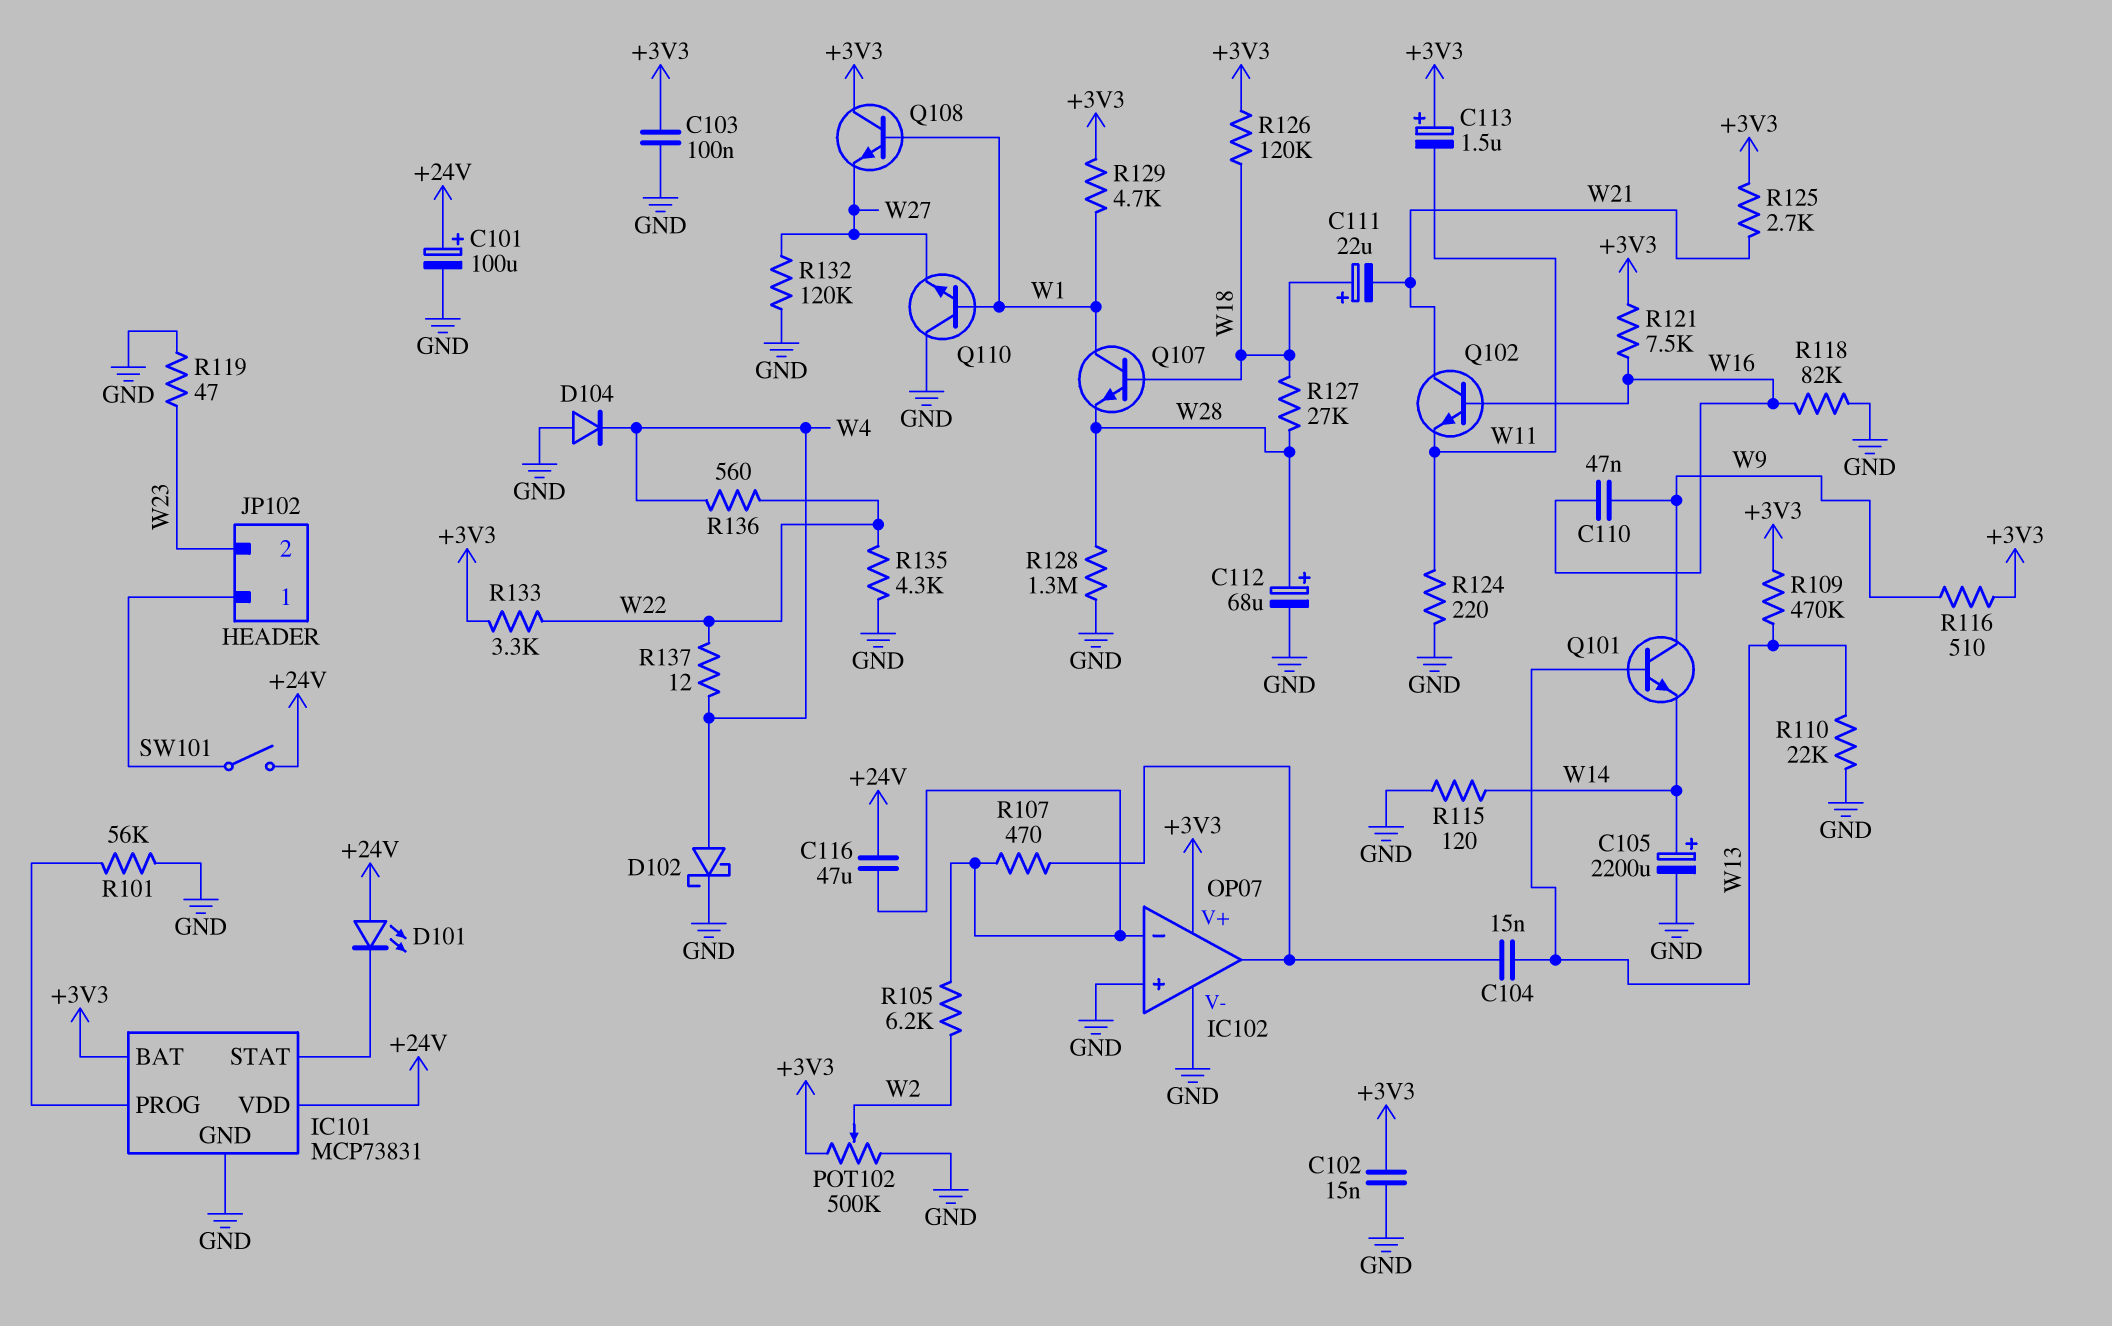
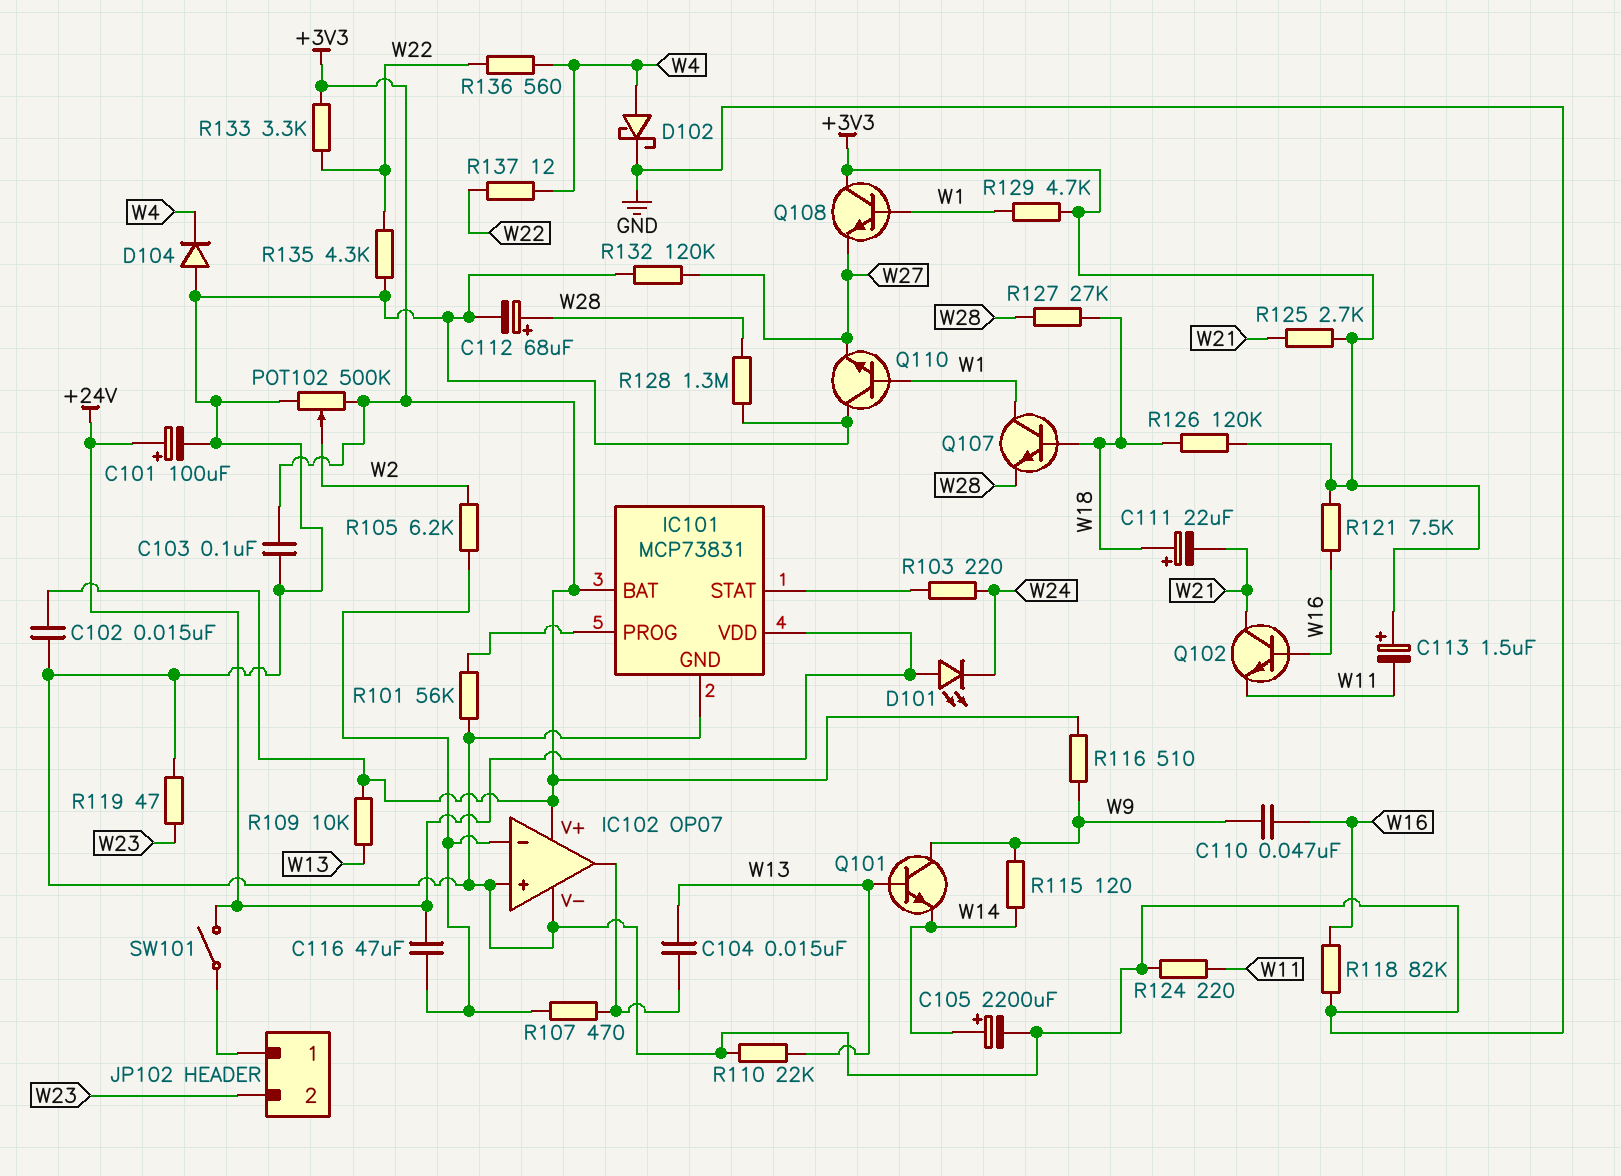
D101: LED (A +24V, K IC101/STAT) -> LED (A +24V, K W24)
R103: none -> 220 (IC101/STAT, W24)
R109: 470k (+3V3, W13) -> 10k (+3V3, W13)
R115: 120 (GND, W14) -> 120 (W9, W14)

